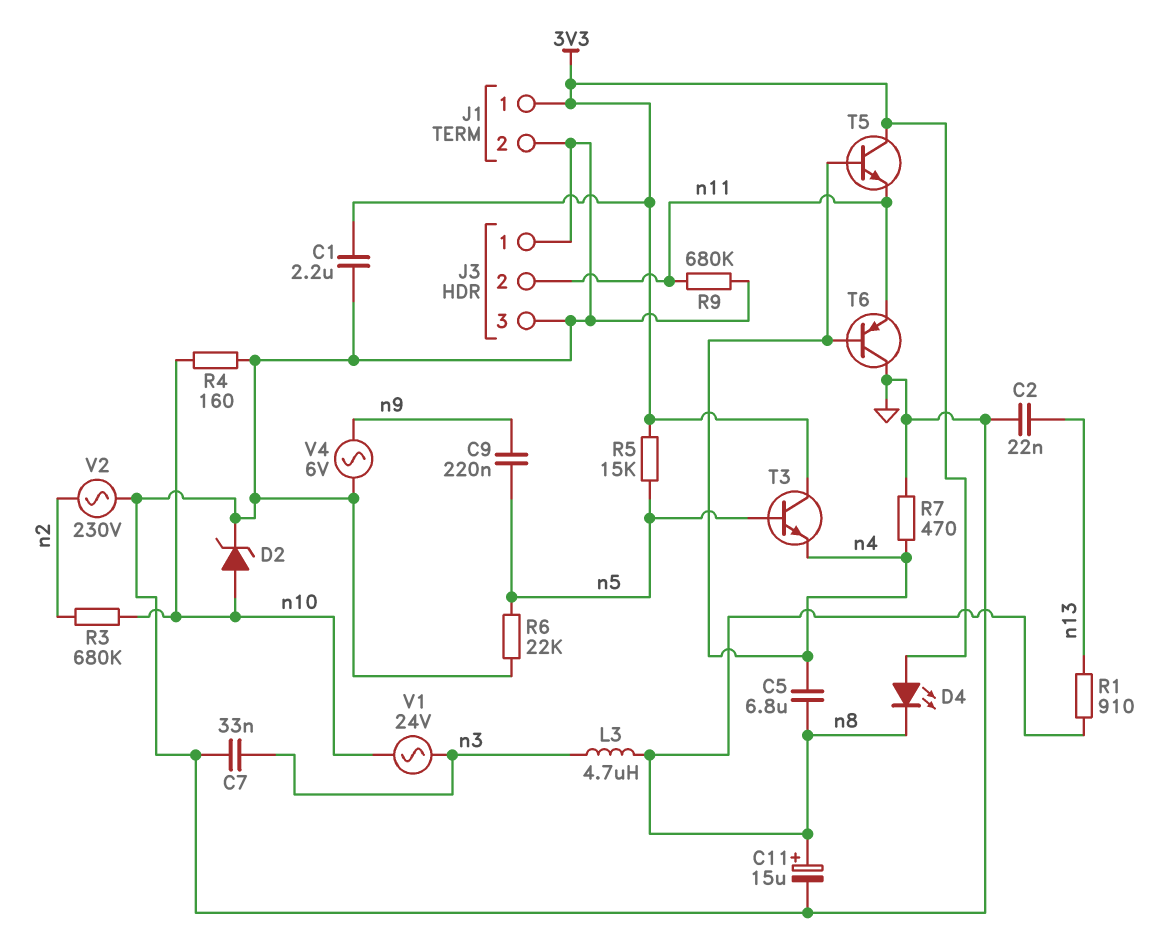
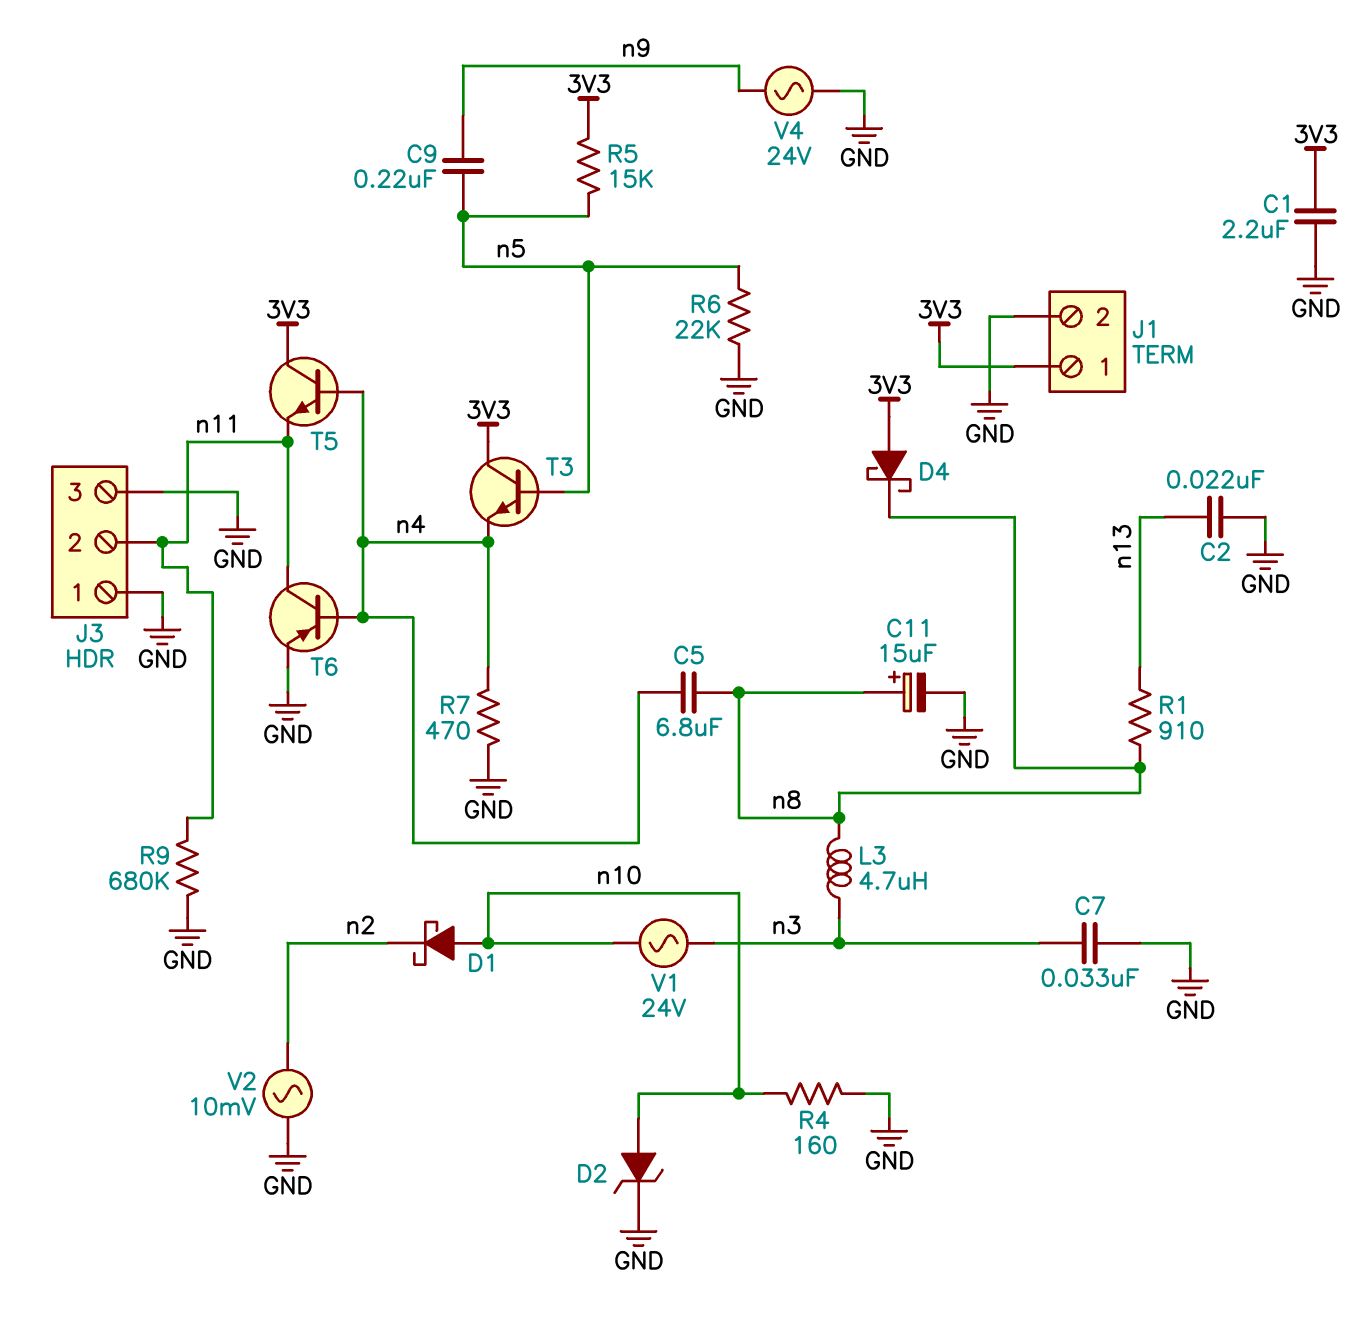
D1: none -> schottky (A n10, K n2)
D4: LED (A 3V3, K n8) -> schottky (A 3V3, K n8)
R3: 680k (n2, n10) -> none
T6: PNP (B n4, C GND, E n11) -> PNP (B n4, C n11, E GND)
V2: AC 230V (GND, n2) -> AC 10mV (GND, n2)
V4: AC 6V (GND, n9) -> AC 24V (GND, n9)

